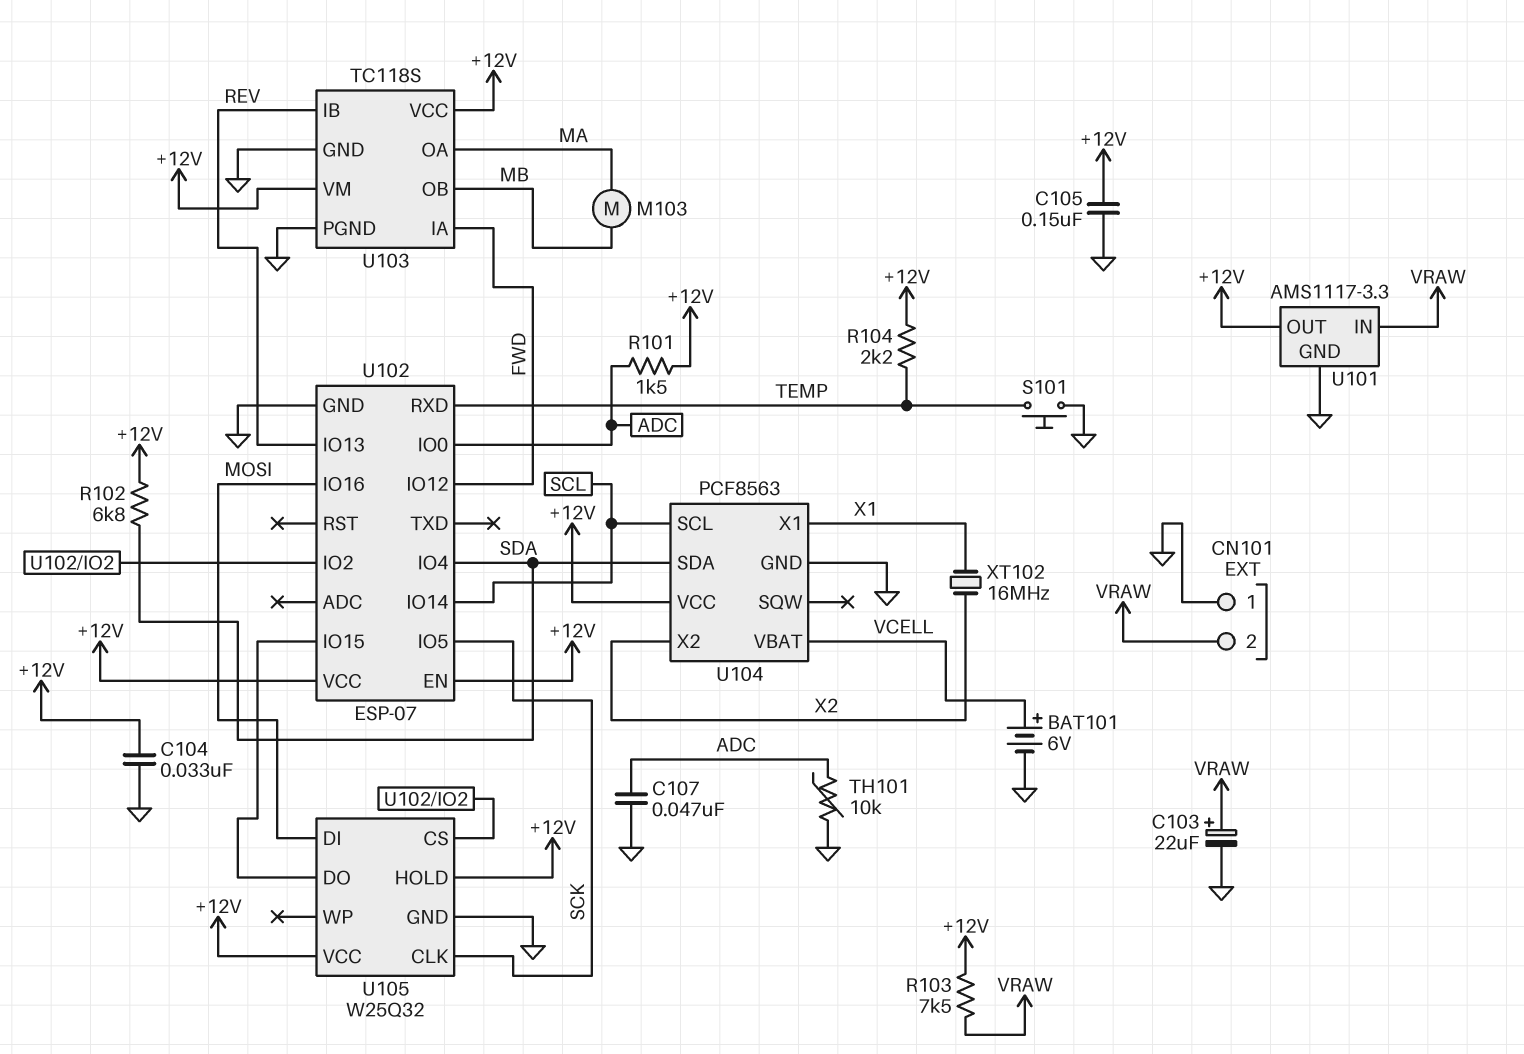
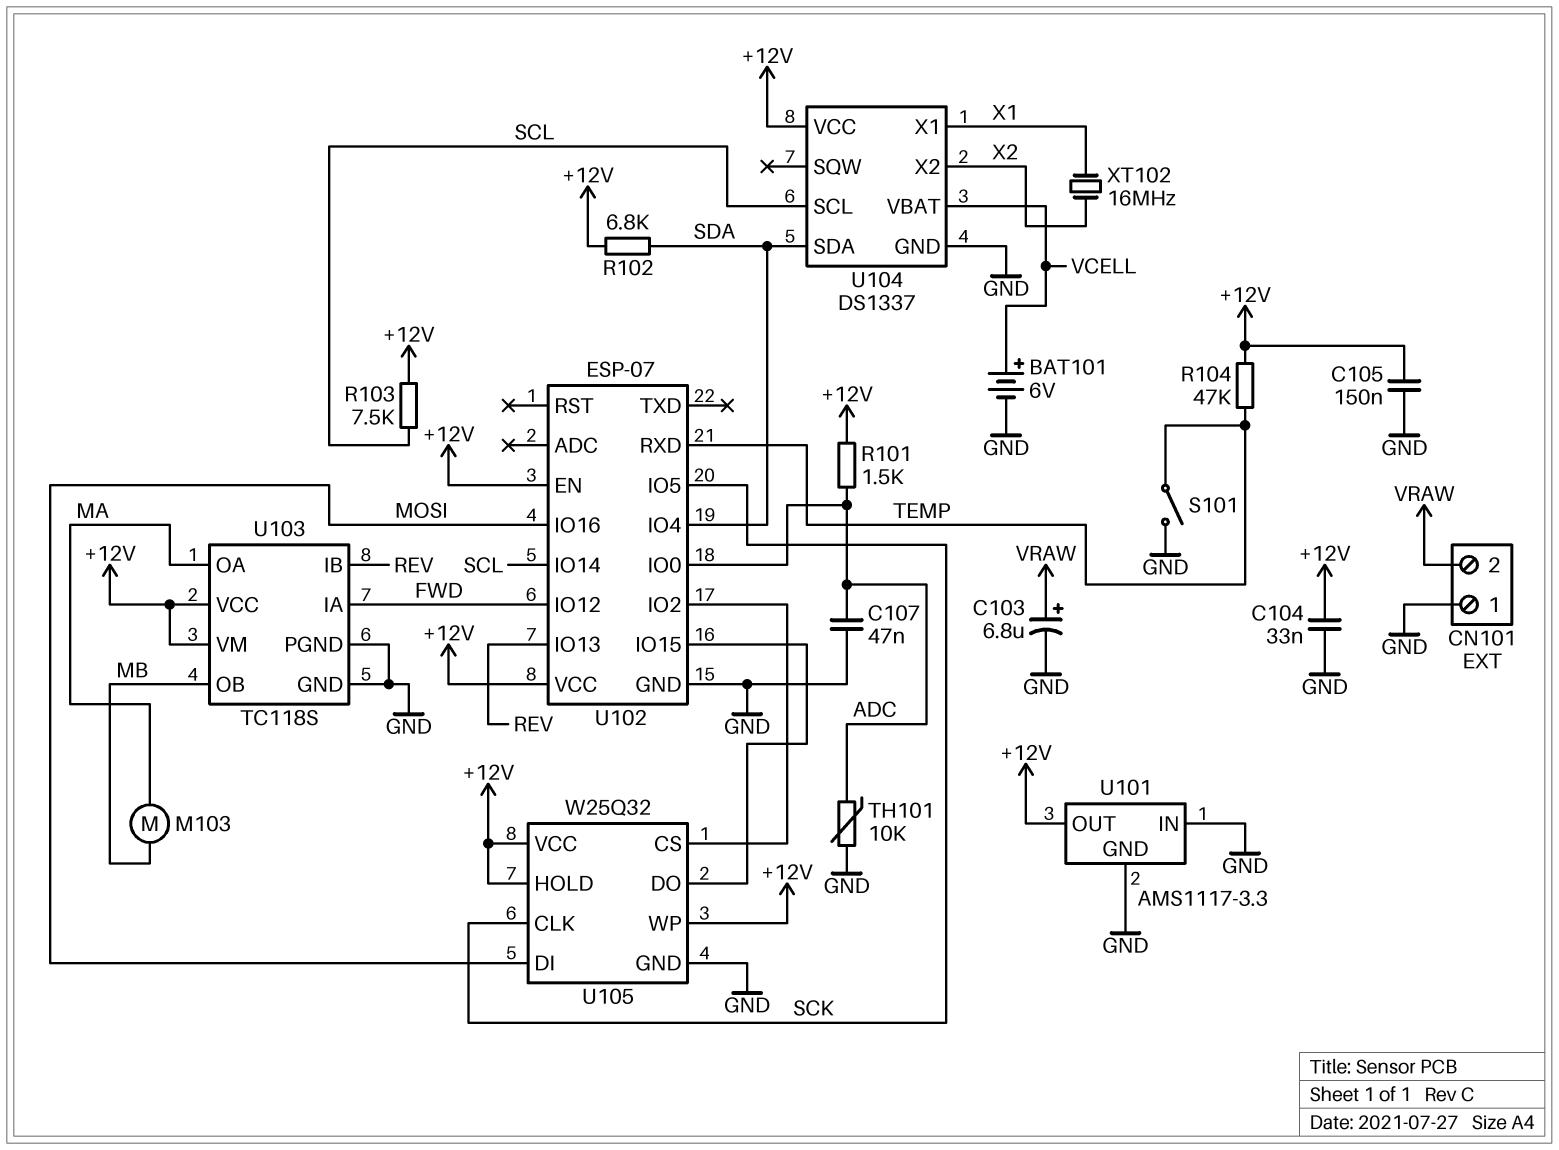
C103: 22uF (plus VRAW, minus GND) -> 6.8uF (plus VRAW, minus GND)
R103: 7.5k (+12V, VRAW) -> 7.5k (+12V, SCL)
R104: 2.2k (+12V, TEMP) -> 47k (+12V, TEMP)
S101: button (GND, TEMP) -> switch (GND, TEMP)
U101 pin IN: VRAW -> GND
U104: PCF8563 -> DS1337
U105 pin WP: none -> +12V

